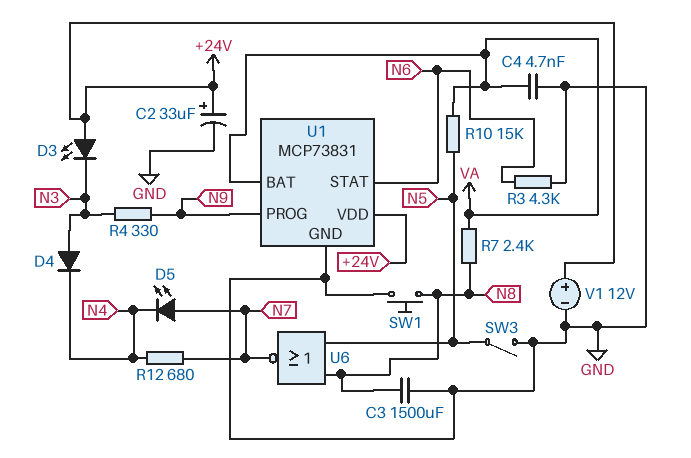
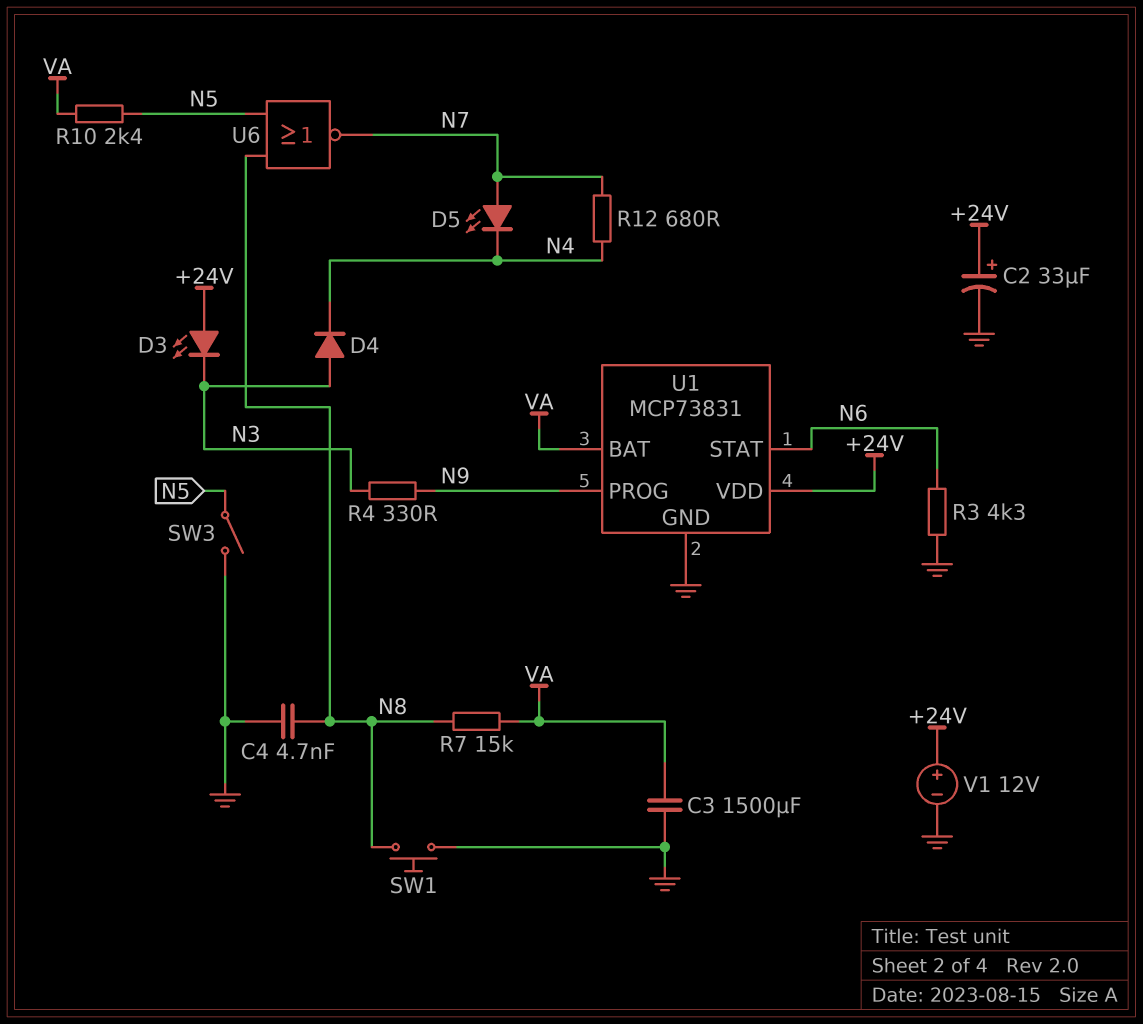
C3: 1500uF (GND, N8) -> 1500uF (GND, VA)
C4: 4.7nF (GND, VA) -> 4.7nF (GND, N8)
R7: 2.4k (N8, VA) -> 15k (N8, VA)
R10: 15k (N5, VA) -> 2.4k (N5, VA)

